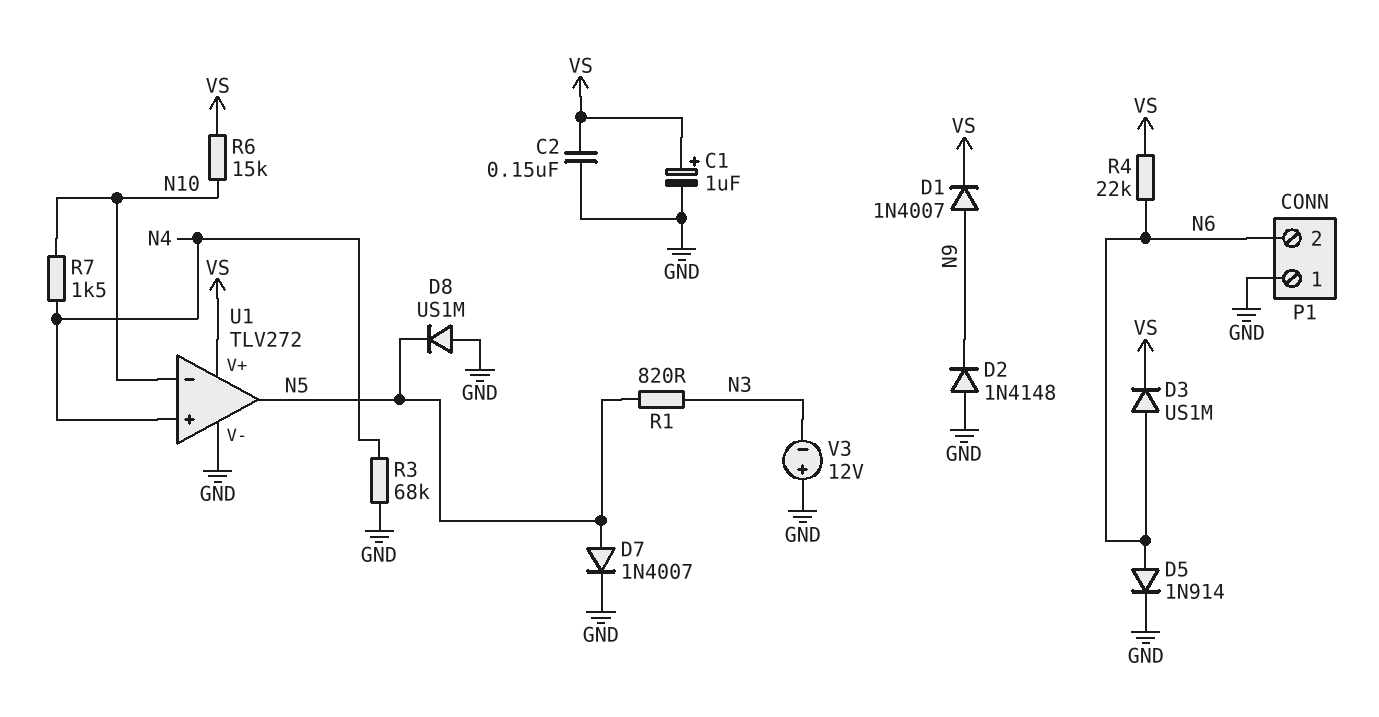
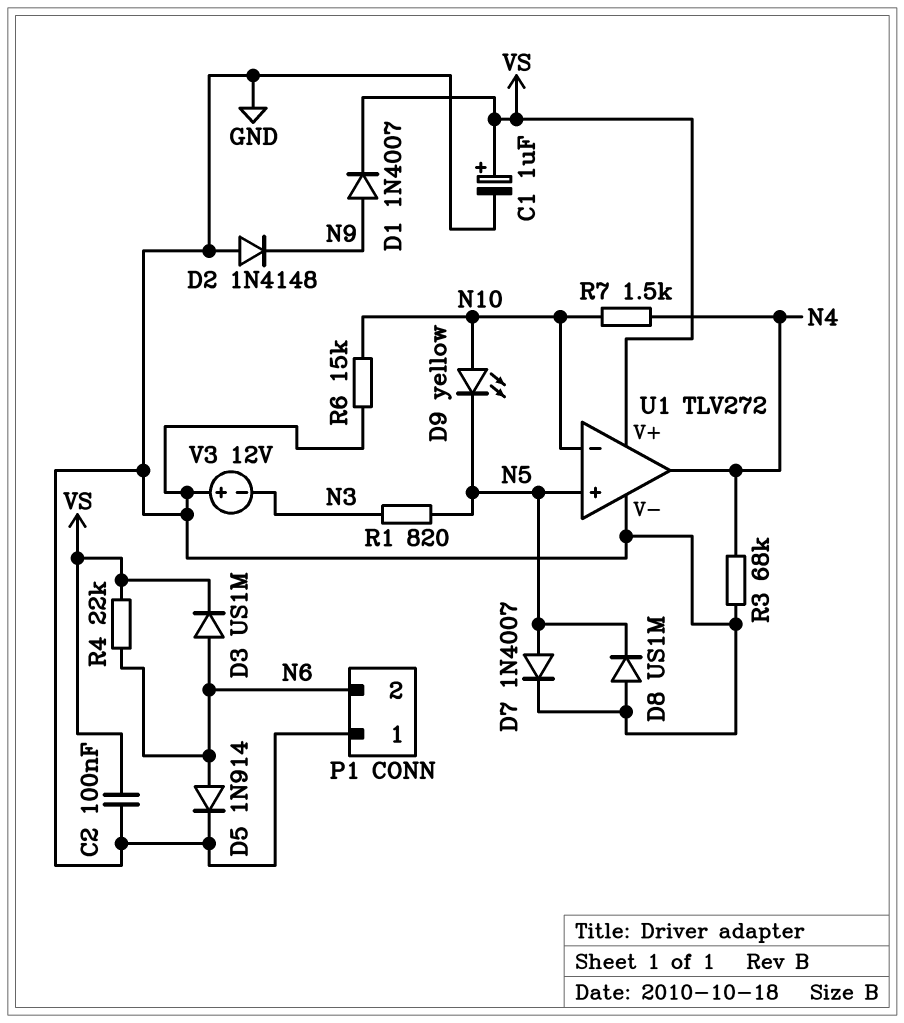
C2: 150nF (GND, VS) -> 100nF (GND, VS)
D9: none -> LED yellow (A N10, K N5)
R6: 15k (N10, VS) -> 15k (GND, N10)
U1 pin in+: N4 -> N5
U1 pin out: N5 -> N4

